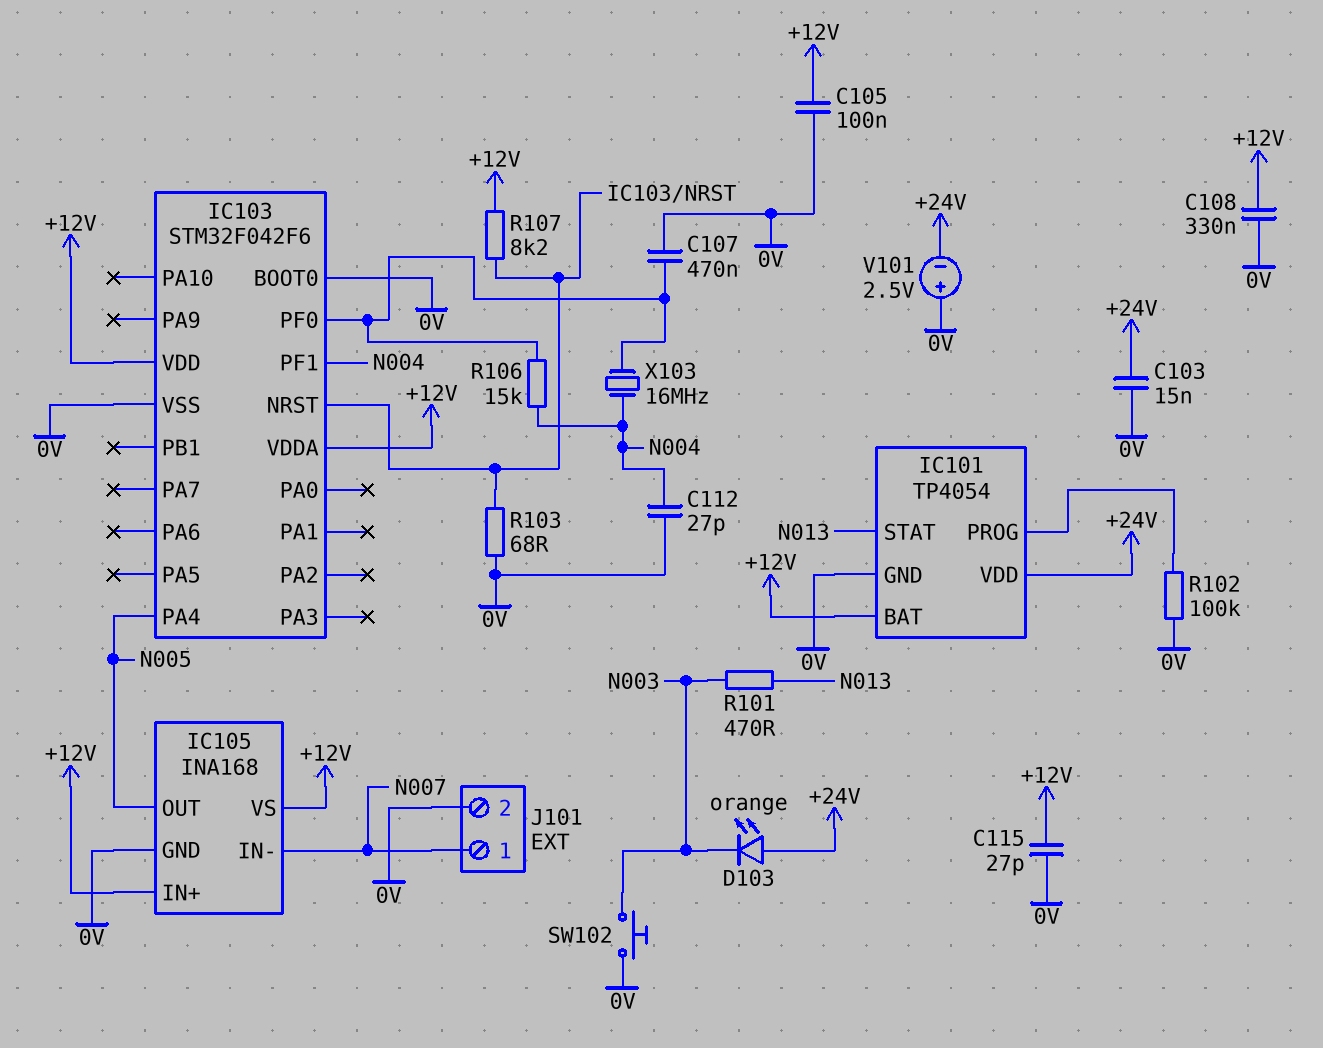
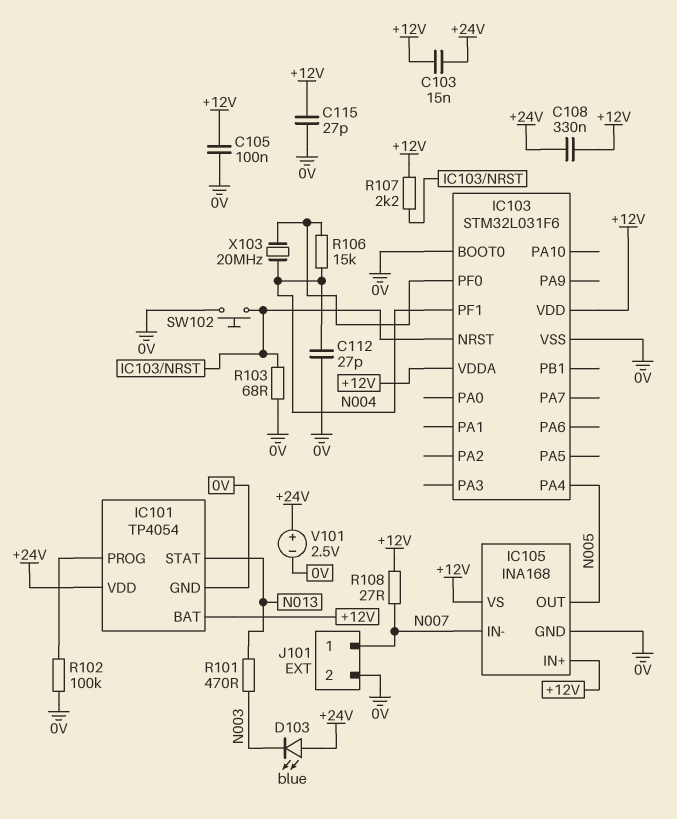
C103: 15nF (+24V, 0V) -> 15nF (+12V, +24V)
C107: 470nF (0V, IC103/PF0) -> none
C108: 330nF (+12V, 0V) -> 330nF (+12V, +24V)
D103: LED orange (A +24V, K N003) -> LED blue (A +24V, K N003)
IC103: STM32F042F6 -> STM32L031F6
R107: 8.2k (+12V, IC103/NRST) -> 2.2k (+12V, IC103/NRST)
R108: none -> 27 (+12V, N007)
SW102: button (0V, N003) -> button (0V, IC103/NRST)
V101: 2.5V (plus 0V, minus +24V) -> 2.5V (plus +24V, minus 0V)
X103: 16MHz (IC103/PF0, N004) -> 20MHz (IC103/PF0, N004)

